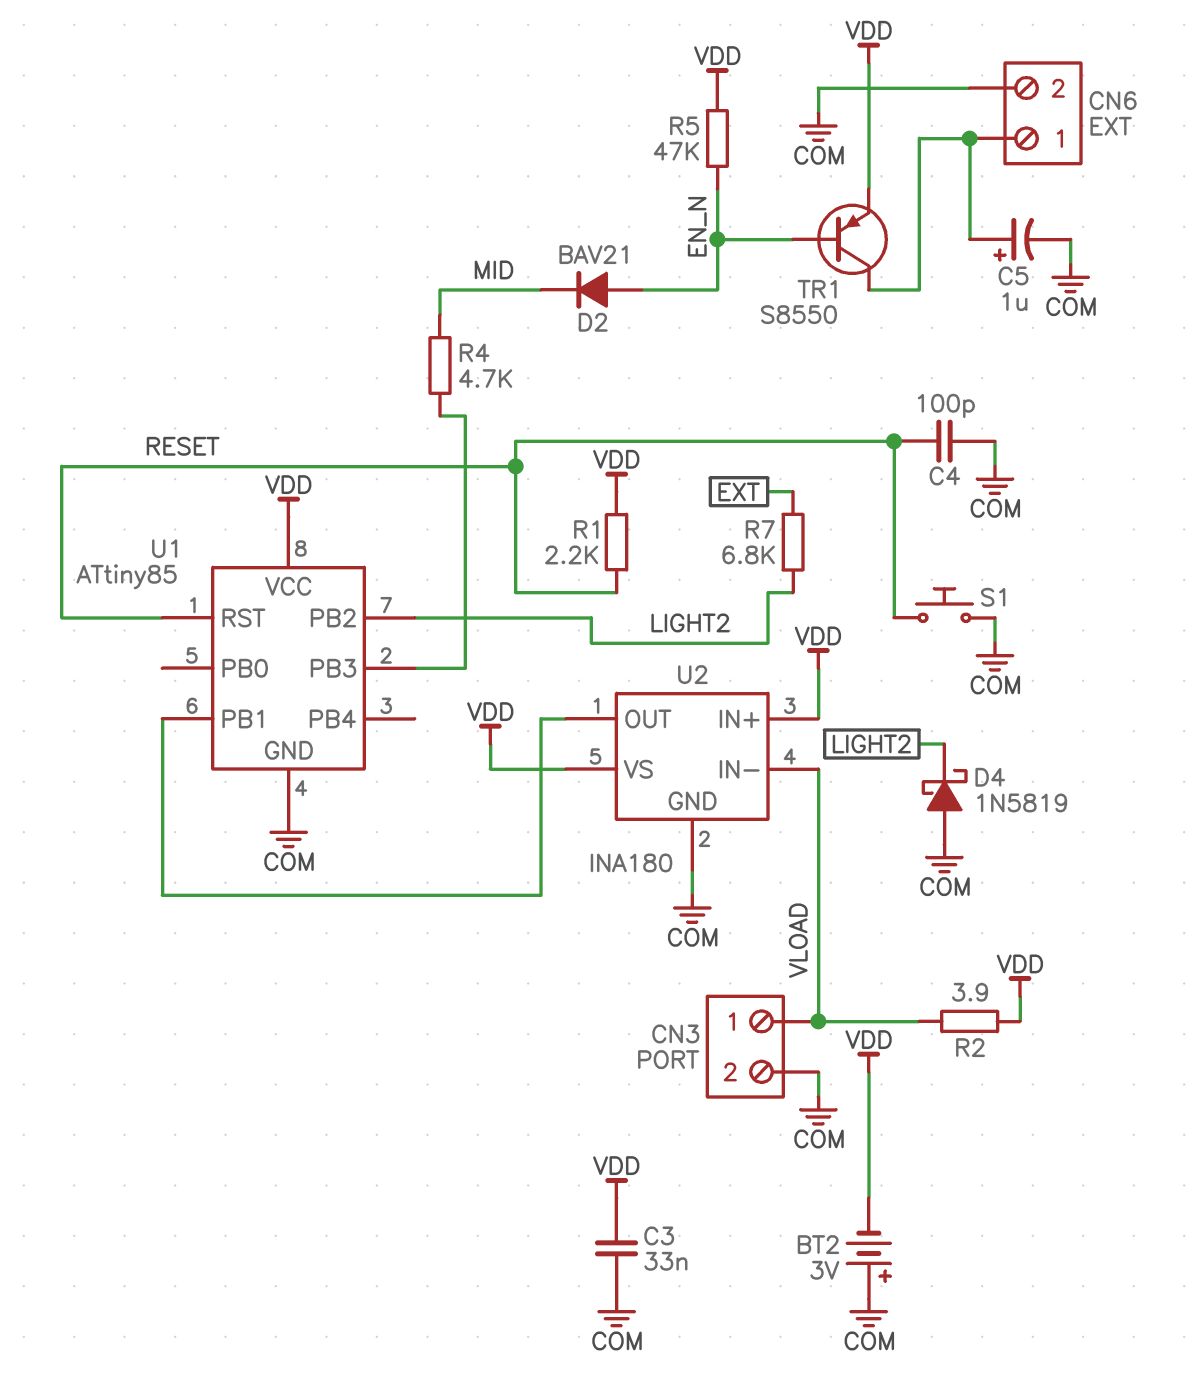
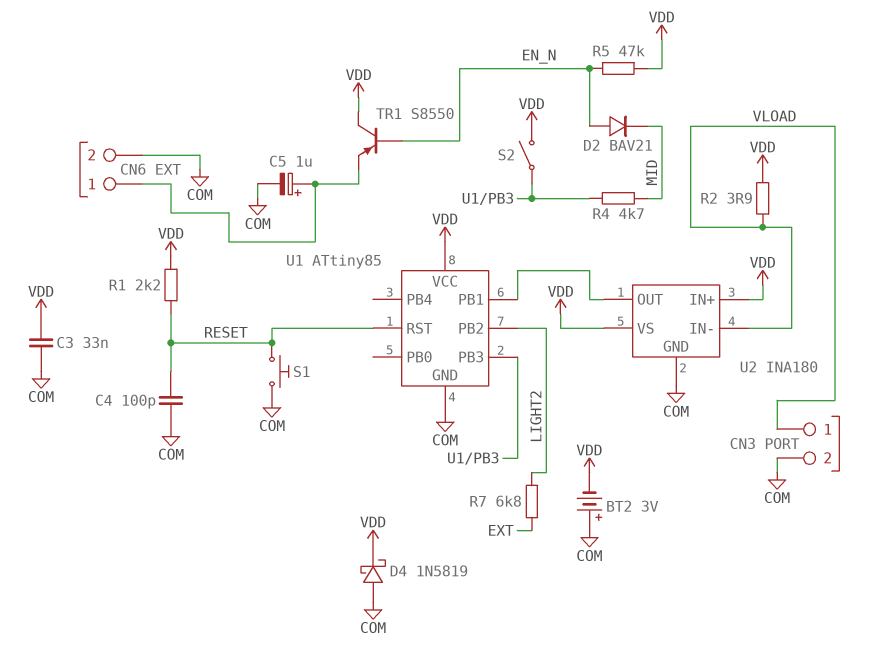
D4: schottky 1N5819 (A COM, K LIGHT2) -> schottky 1N5819 (A COM, K VDD)
S2: none -> switch (U1/PB3, VDD)
TR1: PNP S8550 (B EN_N, C CN6/1, E VDD) -> PNP S8550 (B EN_N, C VDD, E CN6/1)

